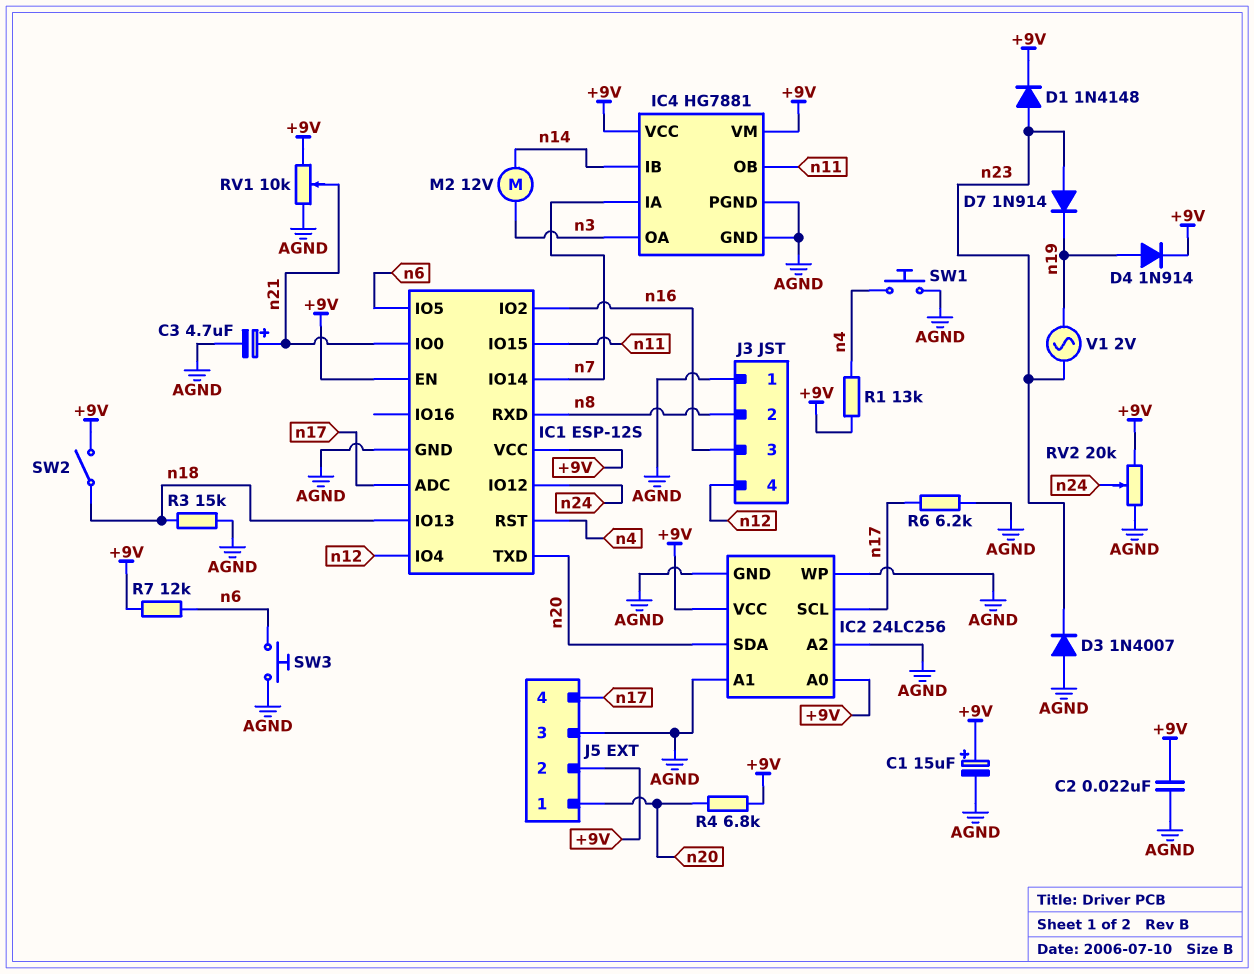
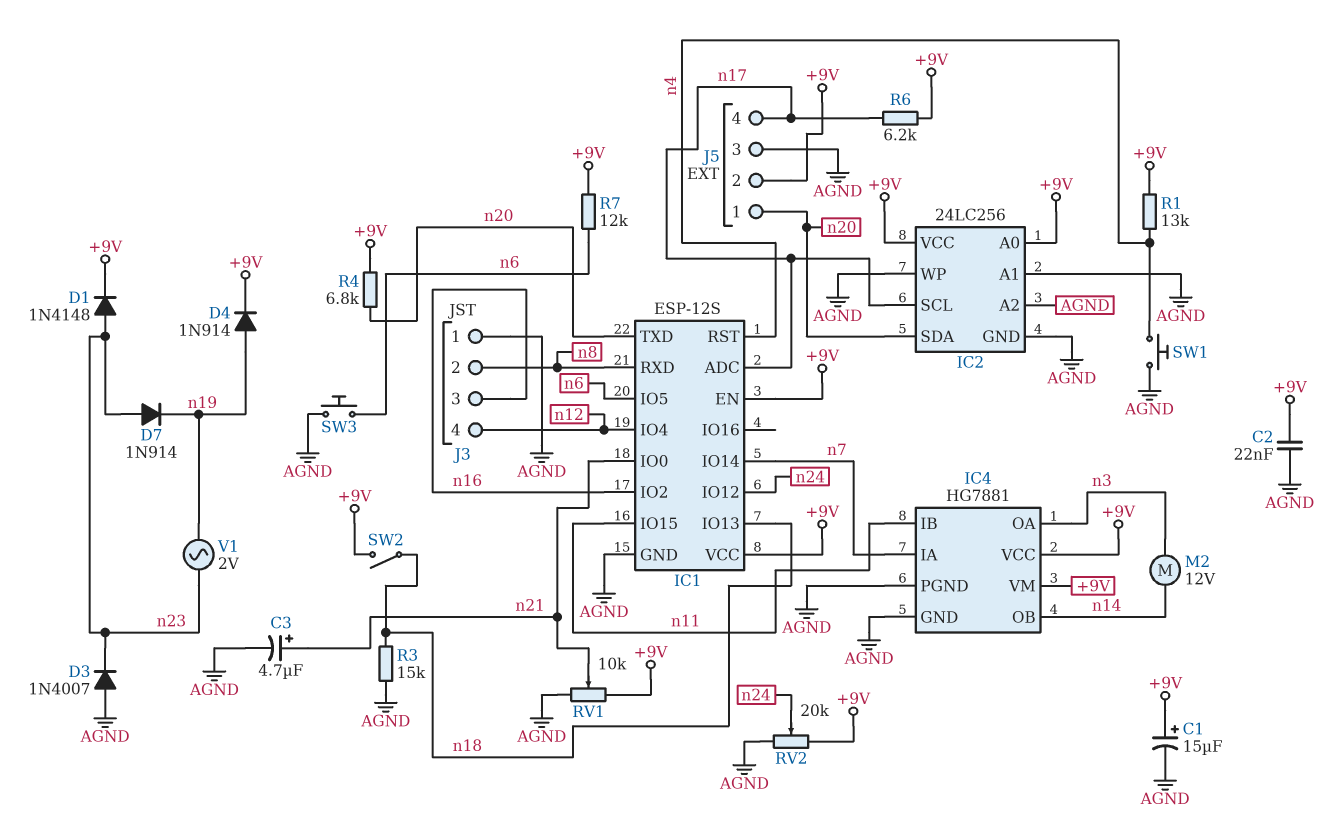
IC4 pin IB: n14 -> n11
IC4 pin OB: n11 -> n14
R6: 6.2k (AGND, n17) -> 6.2k (+9V, n17)

